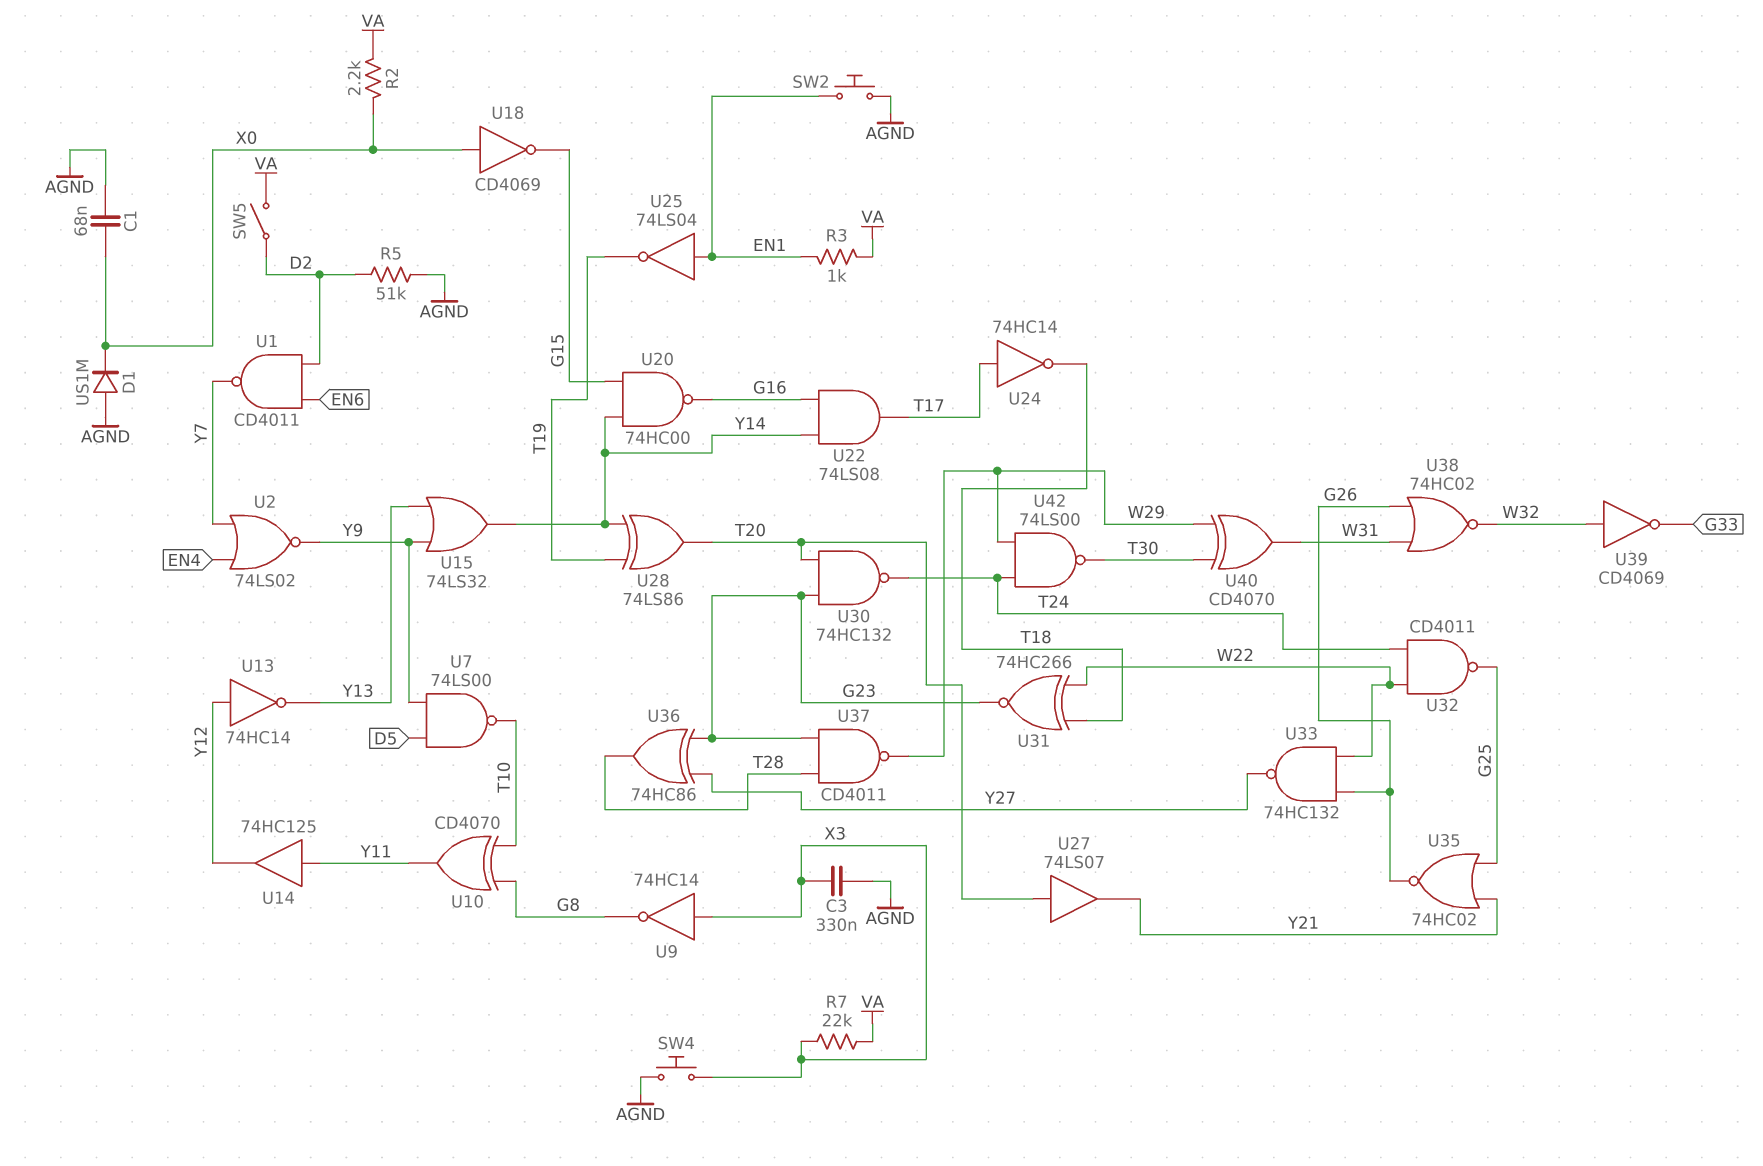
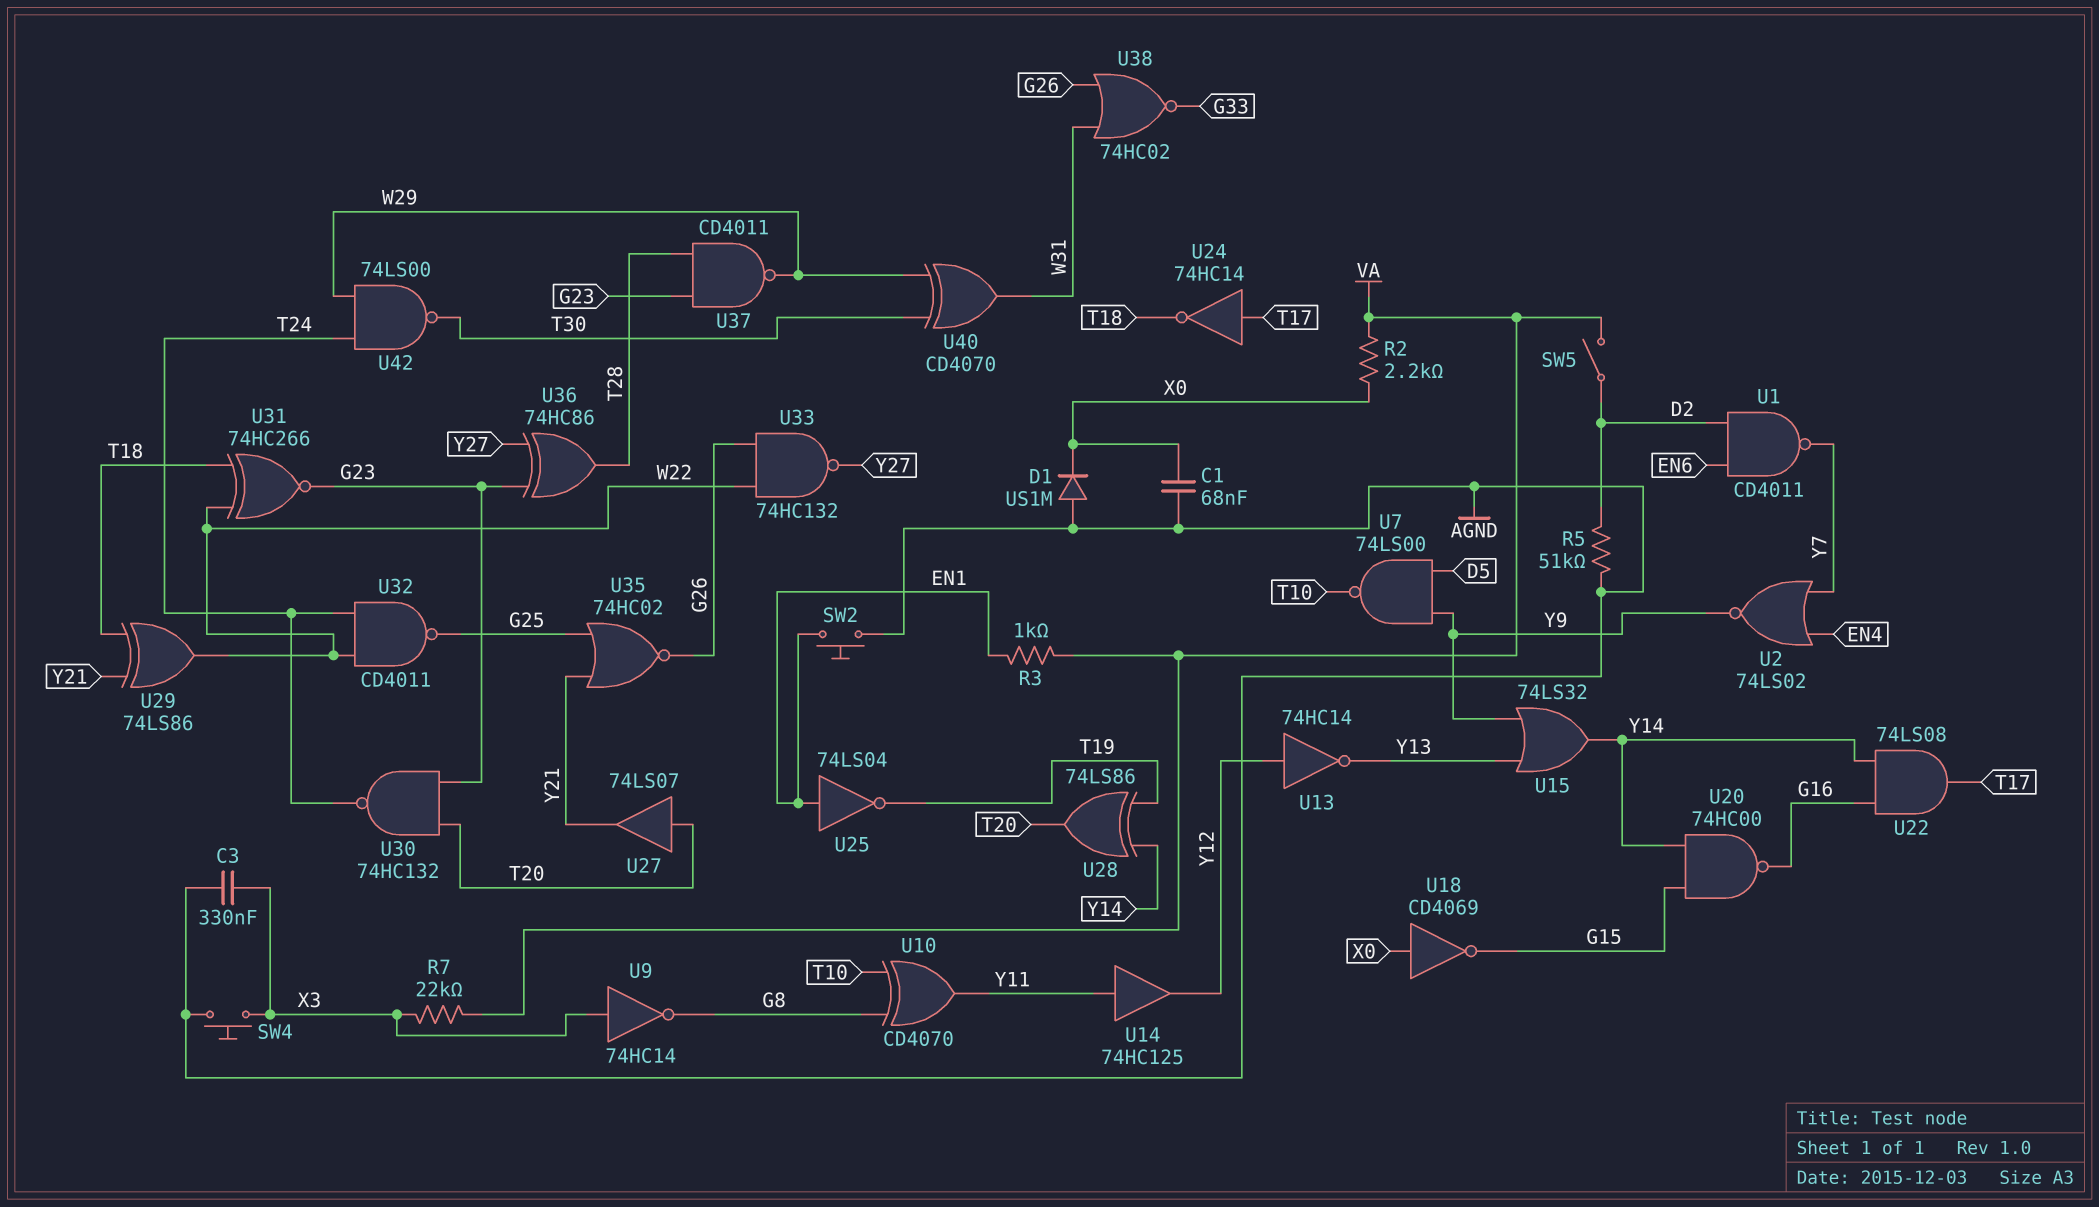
U29: none -> XOR 74LS86 (in T18, in Y21, out W22)
U38: NOR 74HC02 (in G26, in W31, out W32) -> NOR 74HC02 (in G26, in W31, out G33)
U39: NOT CD4069 (in W32, out G33) -> none

